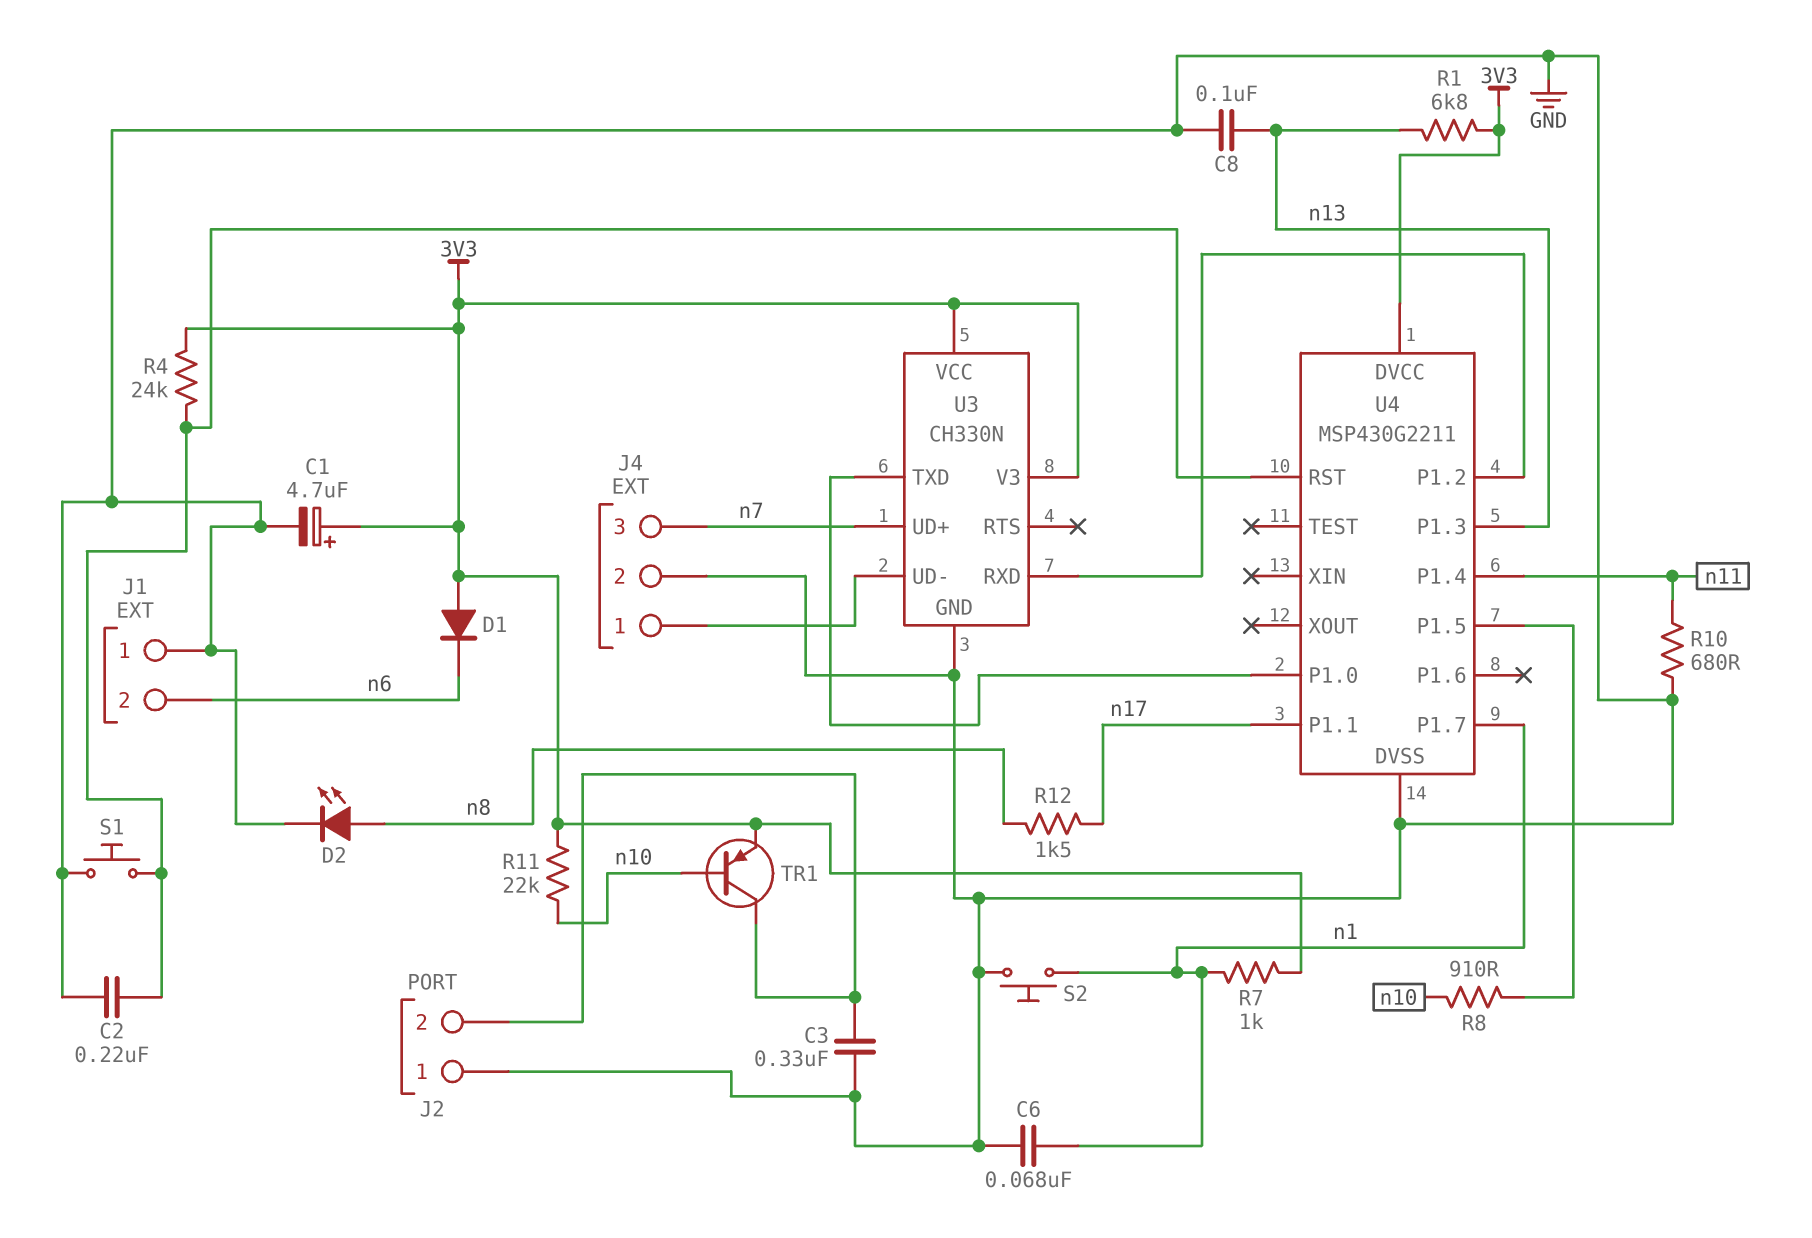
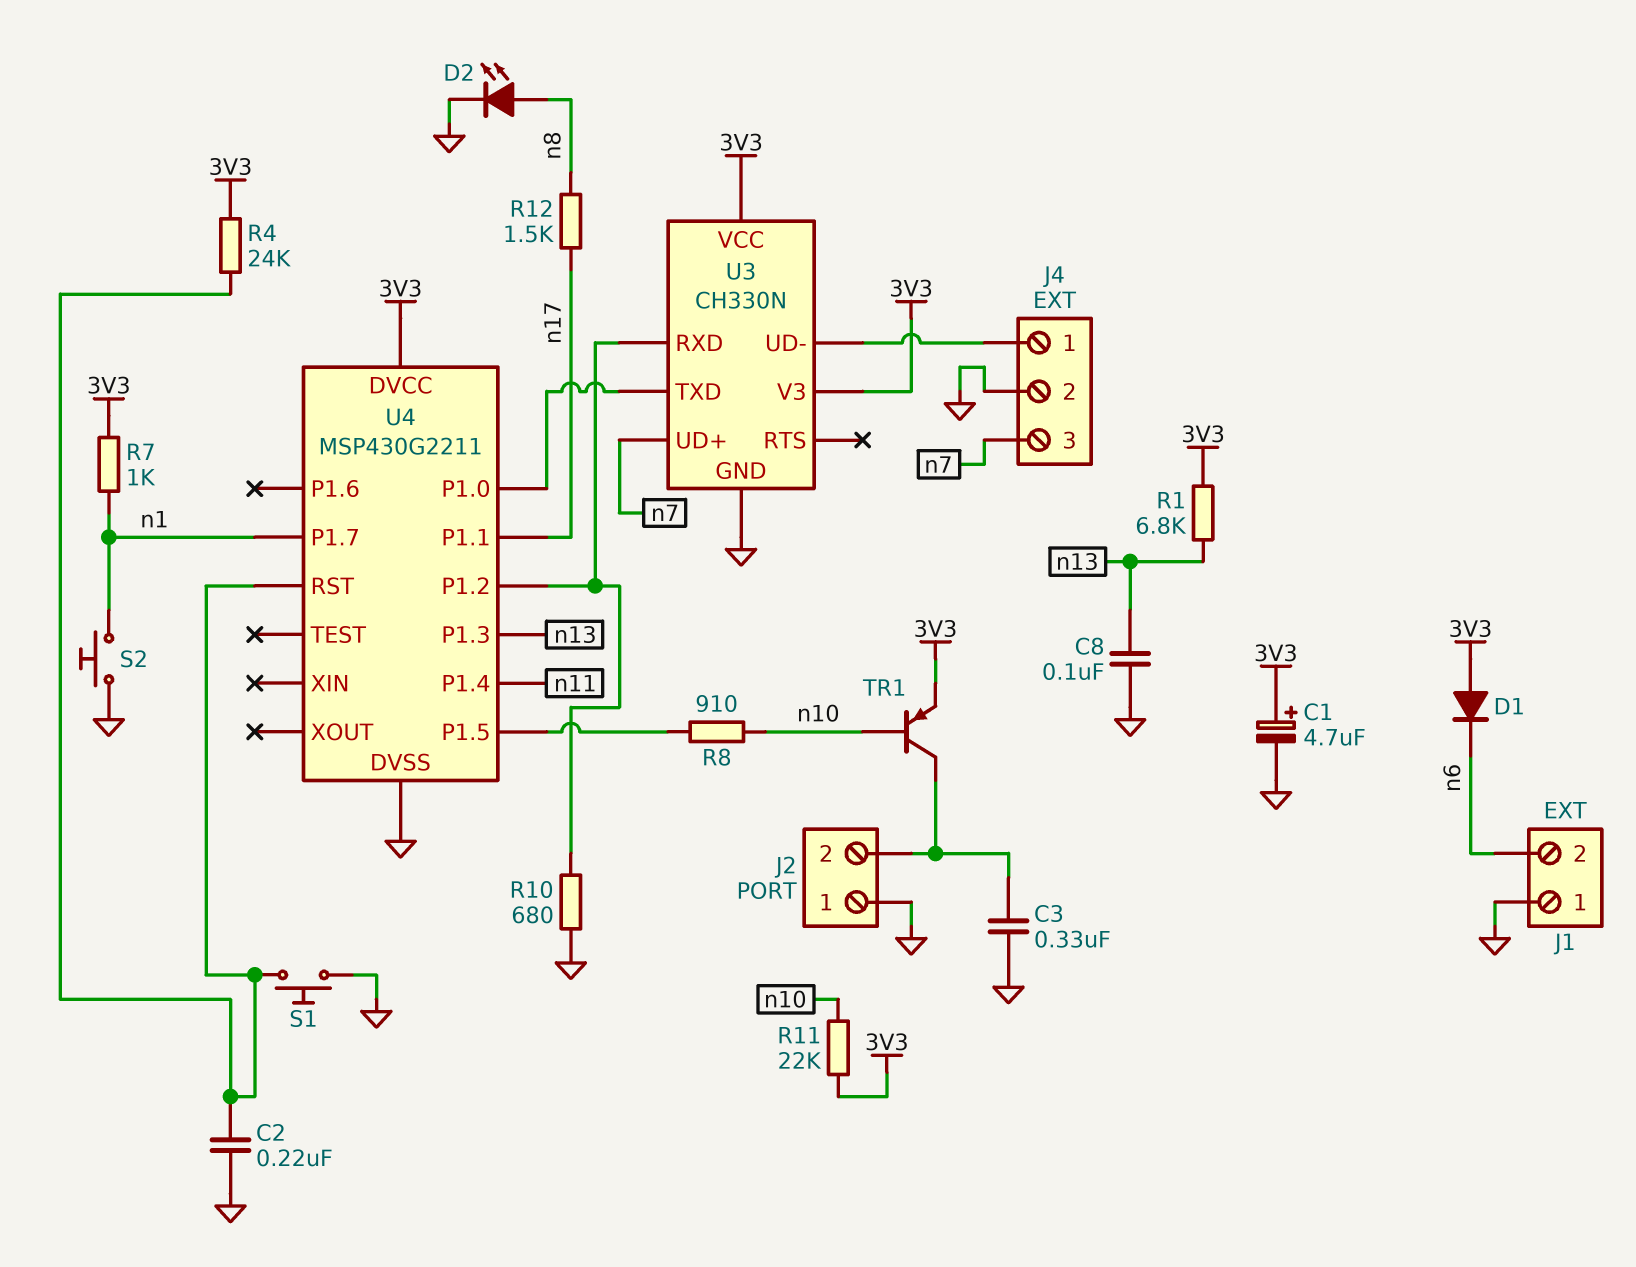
C6: 68nF (GND, n1) -> none
R10: 680 (GND, n11) -> 680 (GND, U3/RXD)

